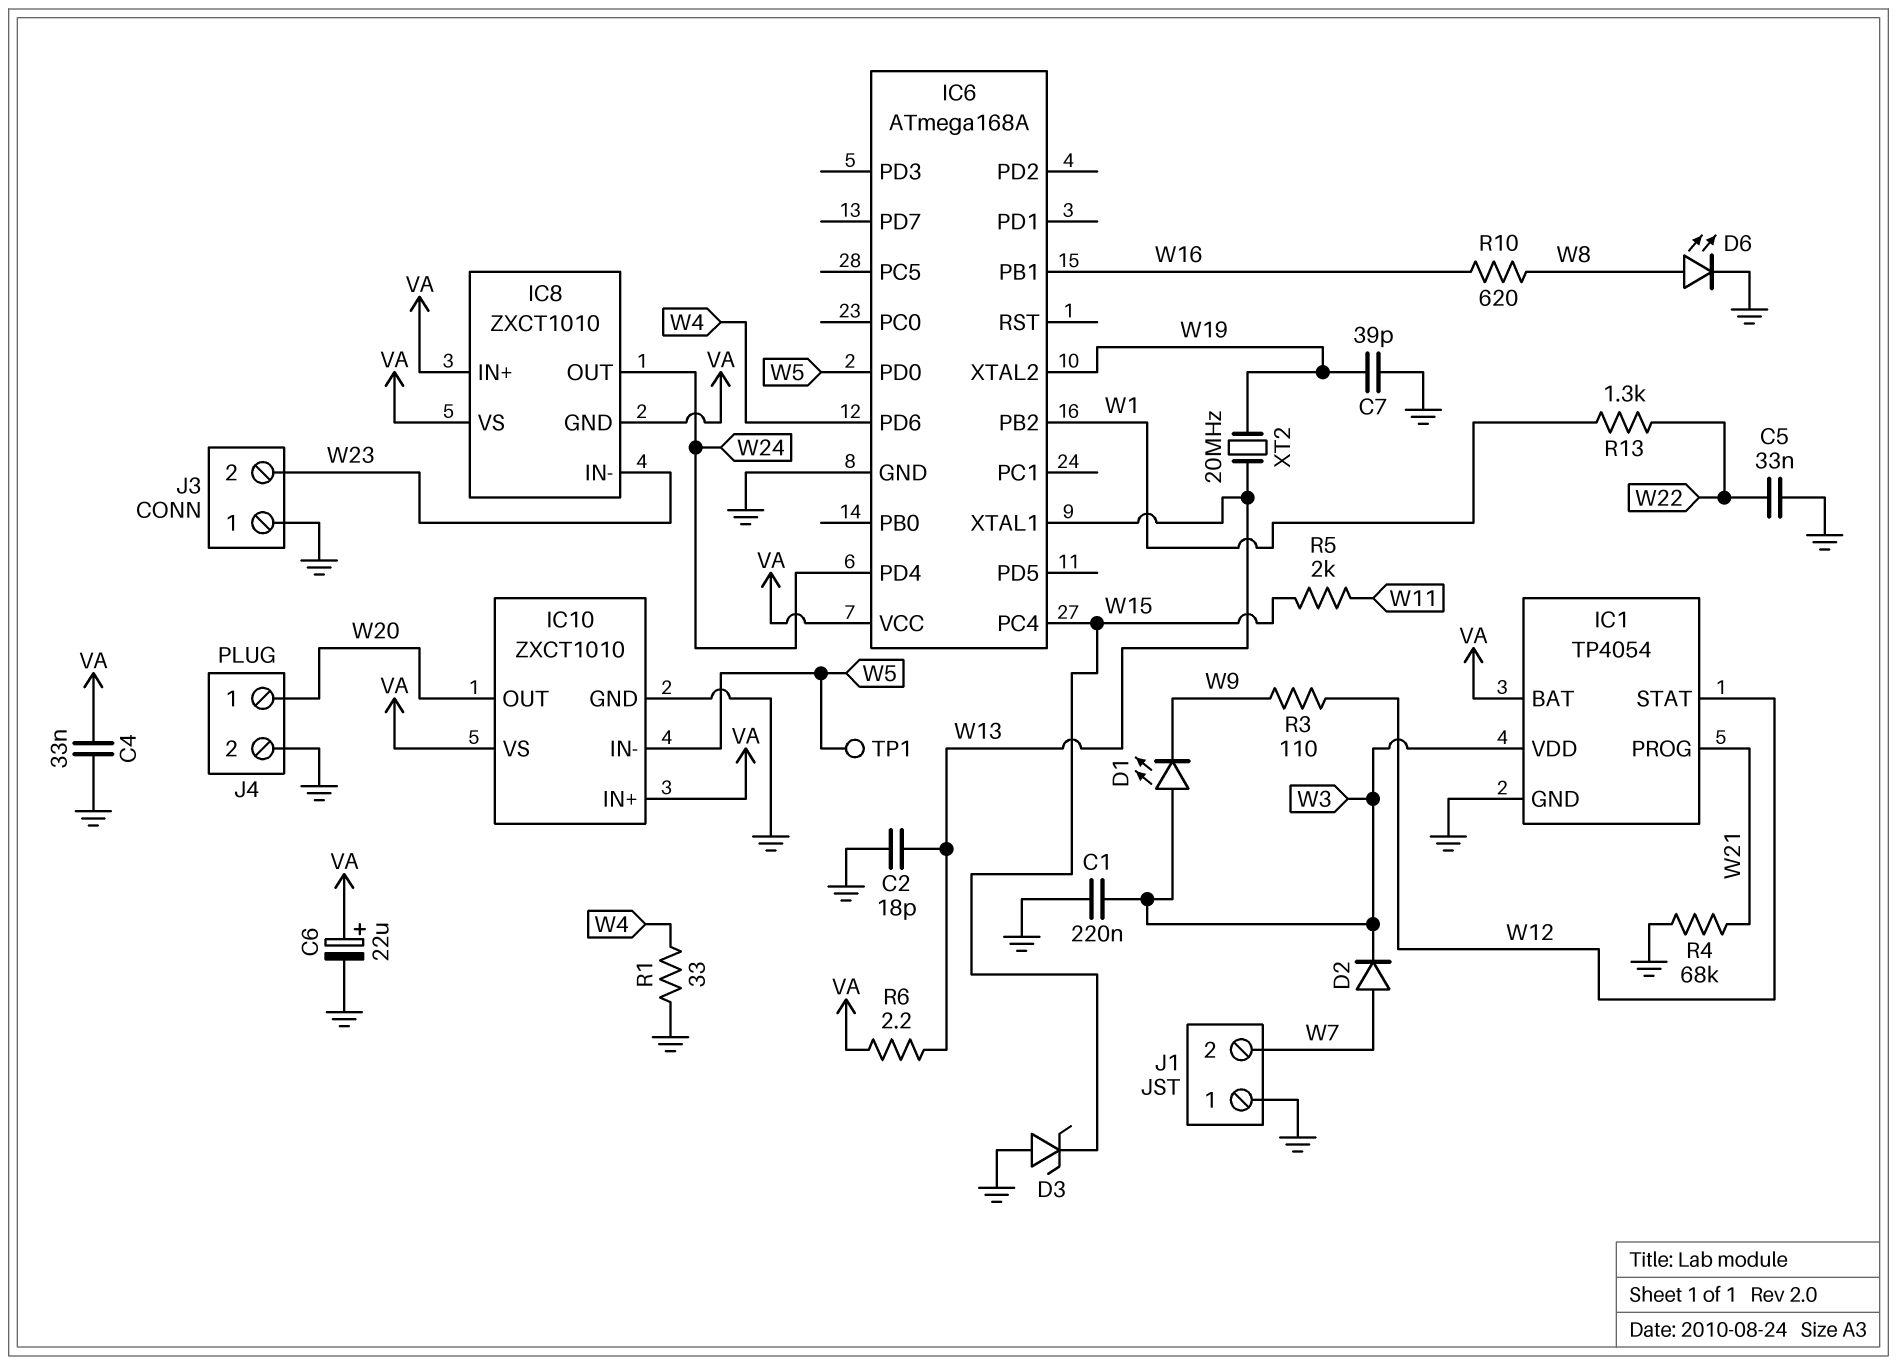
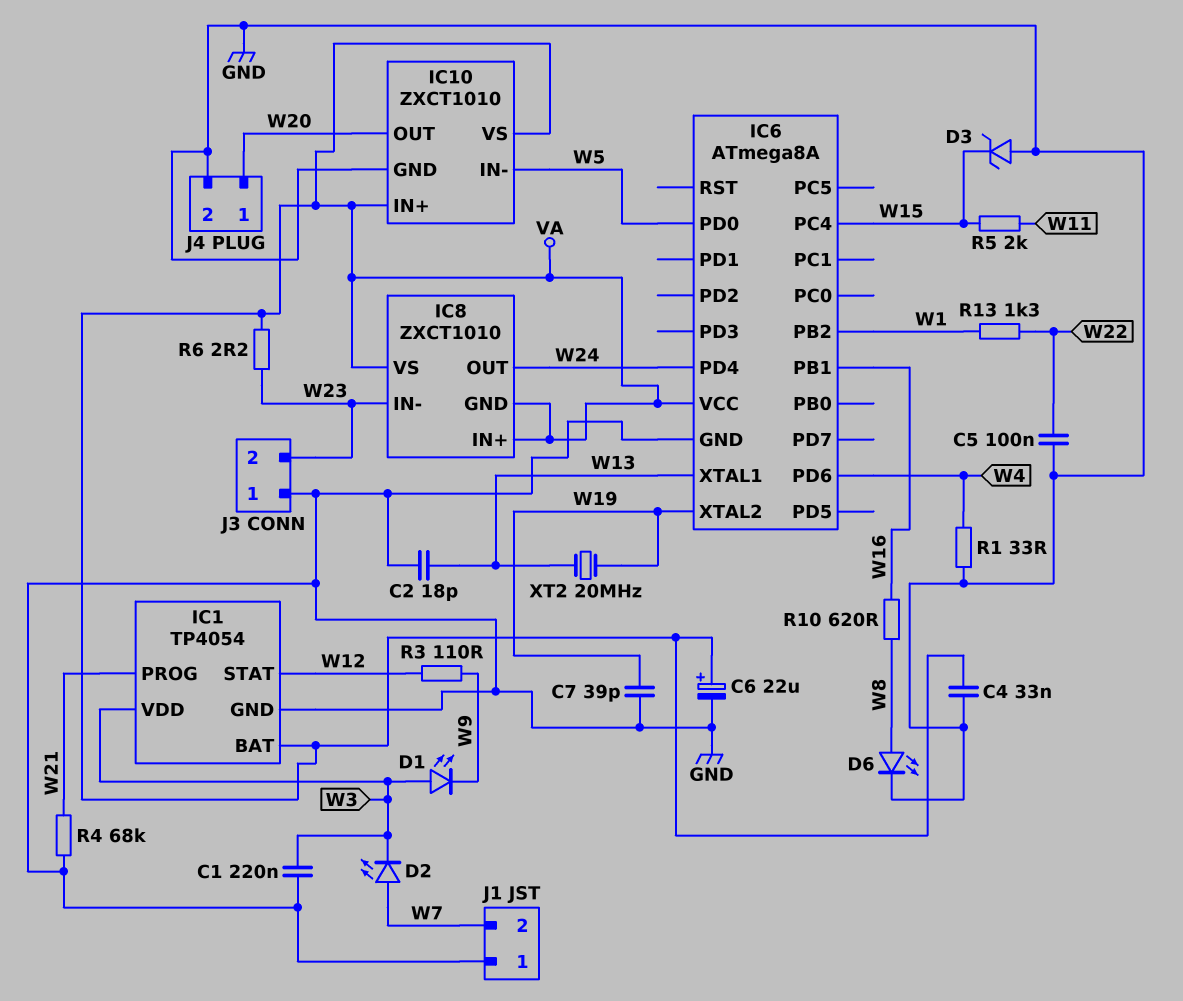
C5: 33nF (GND, W22) -> 100nF (GND, W22)
D2: diode (A W7, K W3) -> LED (A W7, K W3)
IC6: ATmega168A -> ATmega8A
R6: 2.2 (VA, W13) -> 2.2 (VA, W23)
TP1: test point (W5) -> none

